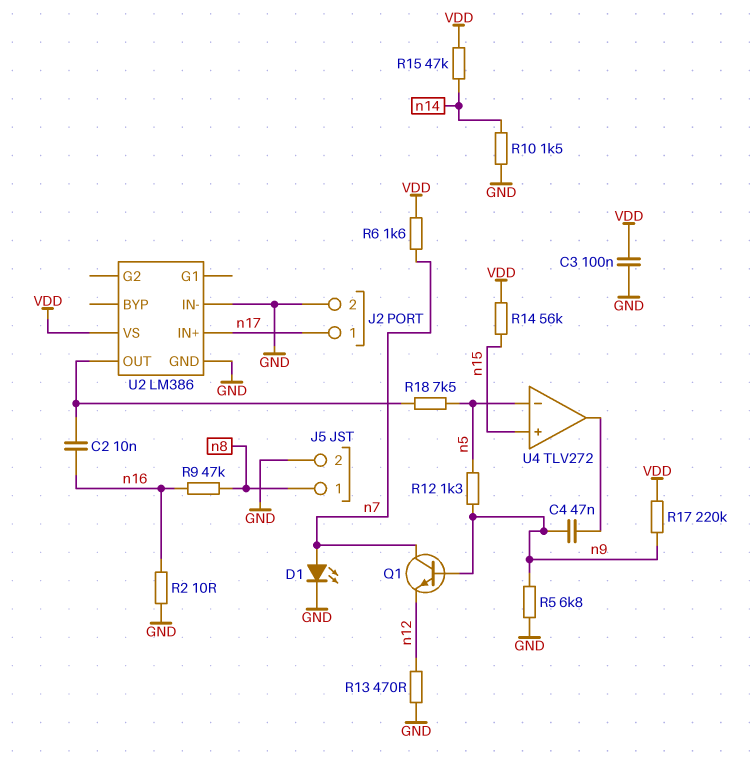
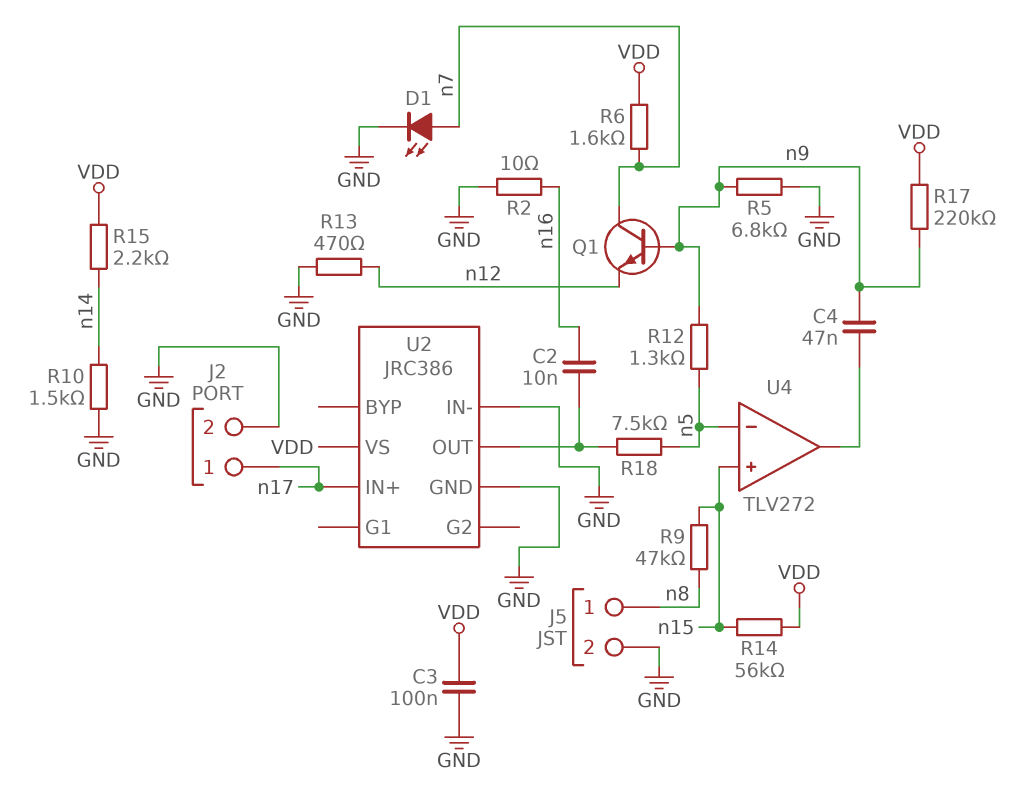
R9: 47k (n8, n16) -> 47k (n8, n15)
R15: 47k (VDD, n14) -> 2.2k (VDD, n14)
U2: LM386 -> JRC386

